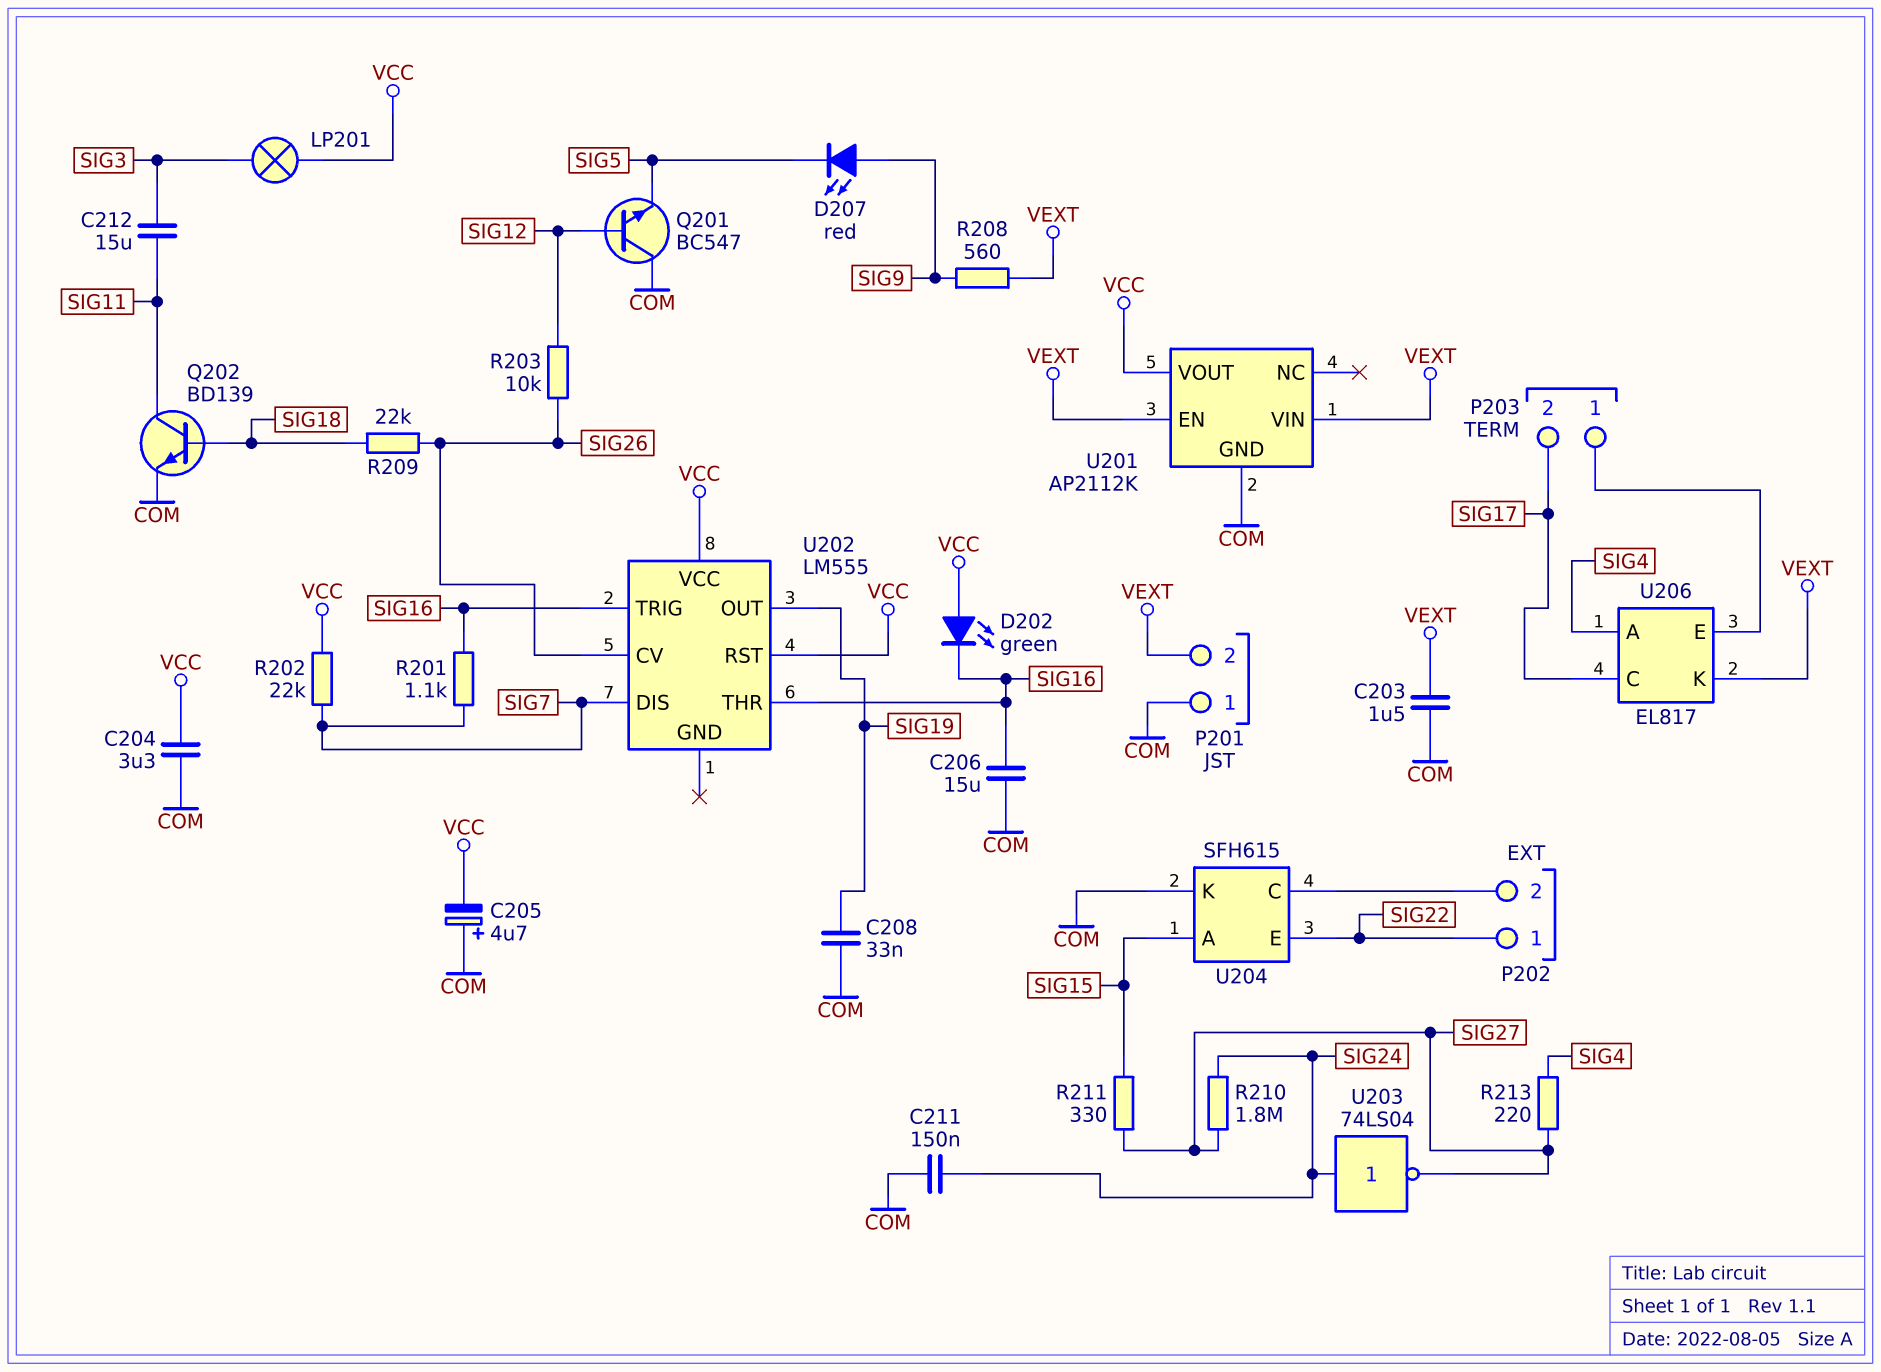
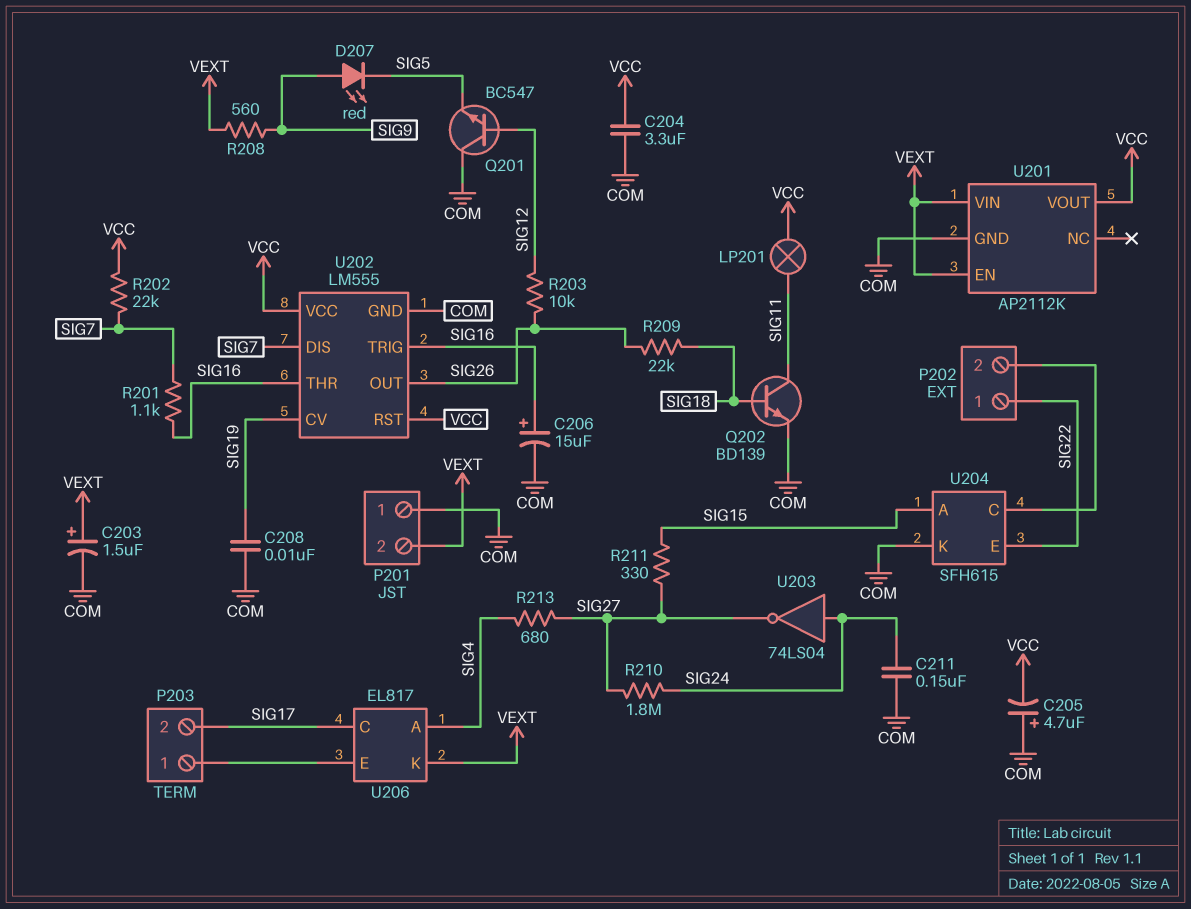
C203: 1.5uF (COM, VEXT) -> 1.5uF (plus VEXT, minus COM)
C206: 15uF (COM, SIG16) -> 15uF (plus SIG16, minus COM)
C208: 33nF (COM, SIG19) -> 10nF (COM, SIG19)
C212: 15uF (SIG3, SIG11) -> none
D202: LED green (A VCC, K SIG16) -> none
LP201: lamp (SIG3, VCC) -> lamp (SIG11, VCC)
R213: 220 (SIG4, SIG27) -> 680 (SIG4, SIG27)
U202 pin CV: SIG26 -> SIG19
U202 pin GND: none -> COM
U202 pin OUT: SIG19 -> SIG26

